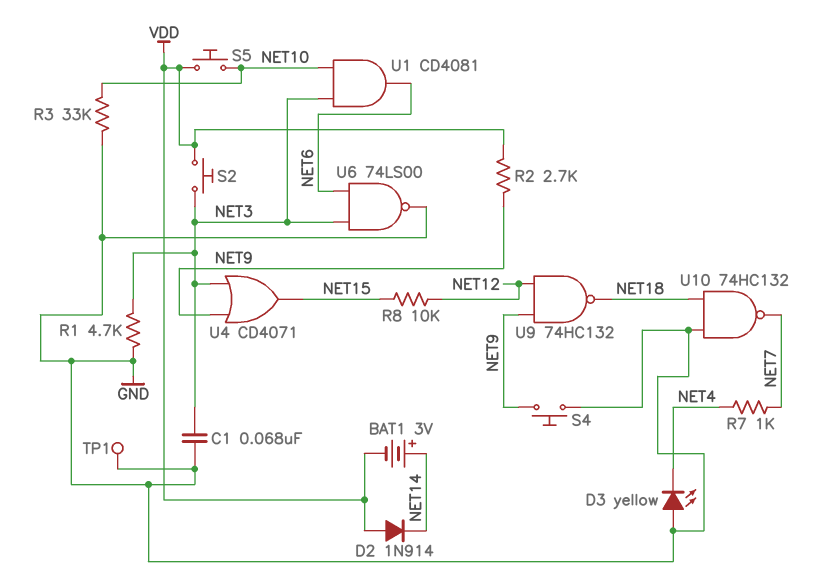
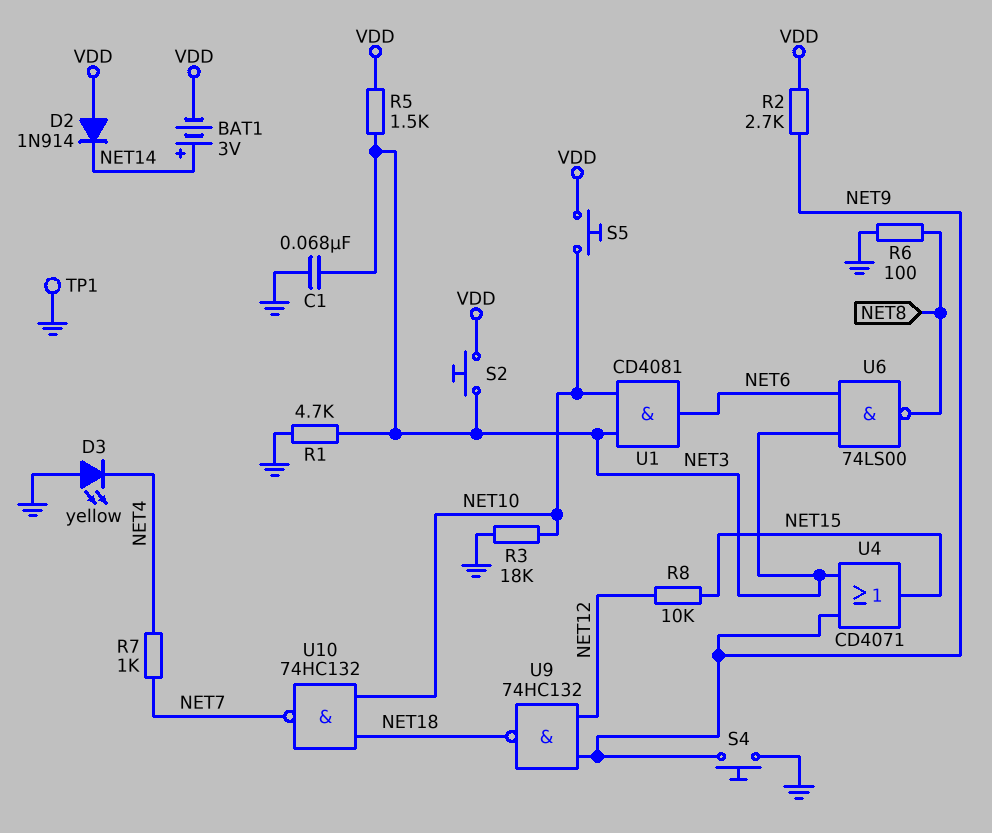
R3: 33k (GND, NET10) -> 18k (GND, NET10)
R5: none -> 1.5k (NET3, VDD)
R6: none -> 100 (GND, NET8)
U6: NAND 74LS00 (in NET3, in NET6, out GND) -> NAND 74LS00 (in NET3, in NET6, out NET8)
U10: NAND 74HC132 (in GND, in NET18, out NET7) -> NAND 74HC132 (in NET10, in NET18, out NET7)

